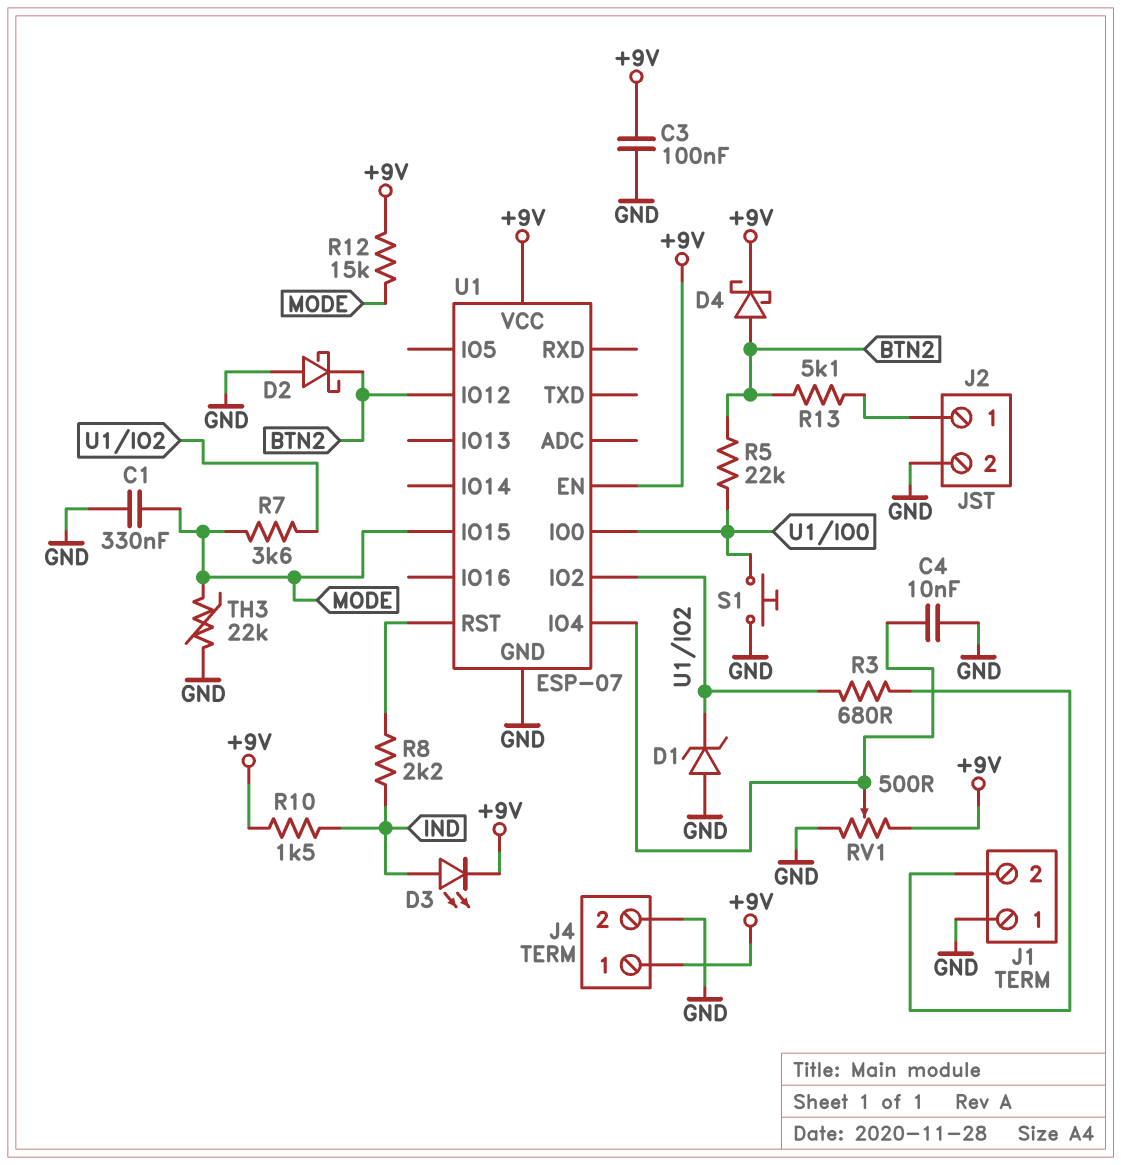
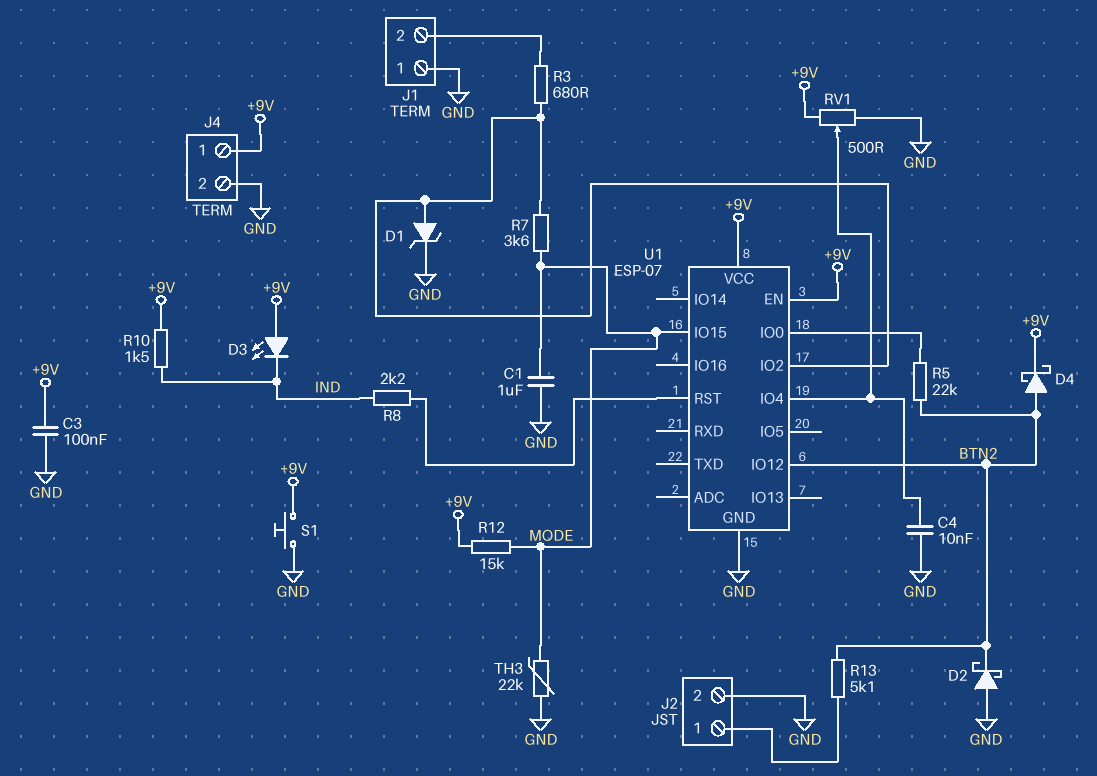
C1: 330nF (GND, MODE) -> 1uF (GND, MODE)
D1: zener (A GND, K U1/IO2) -> zener (A U1/IO2, K GND)
D3: LED (A IND, K +9V) -> LED (A +9V, K IND)
S1: button (GND, U1/IO0) -> button (+9V, GND)

